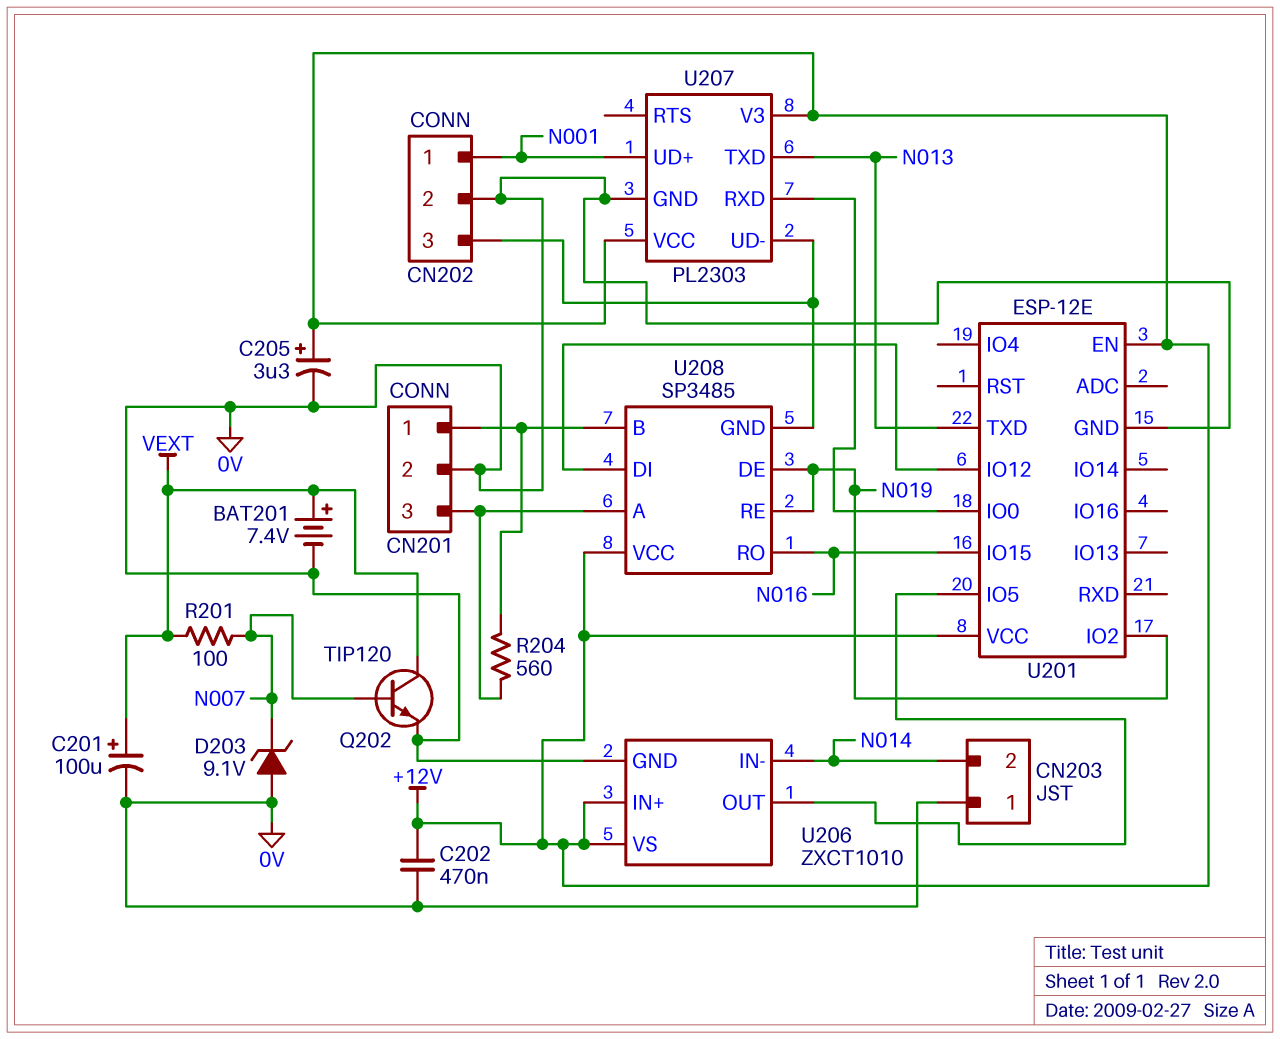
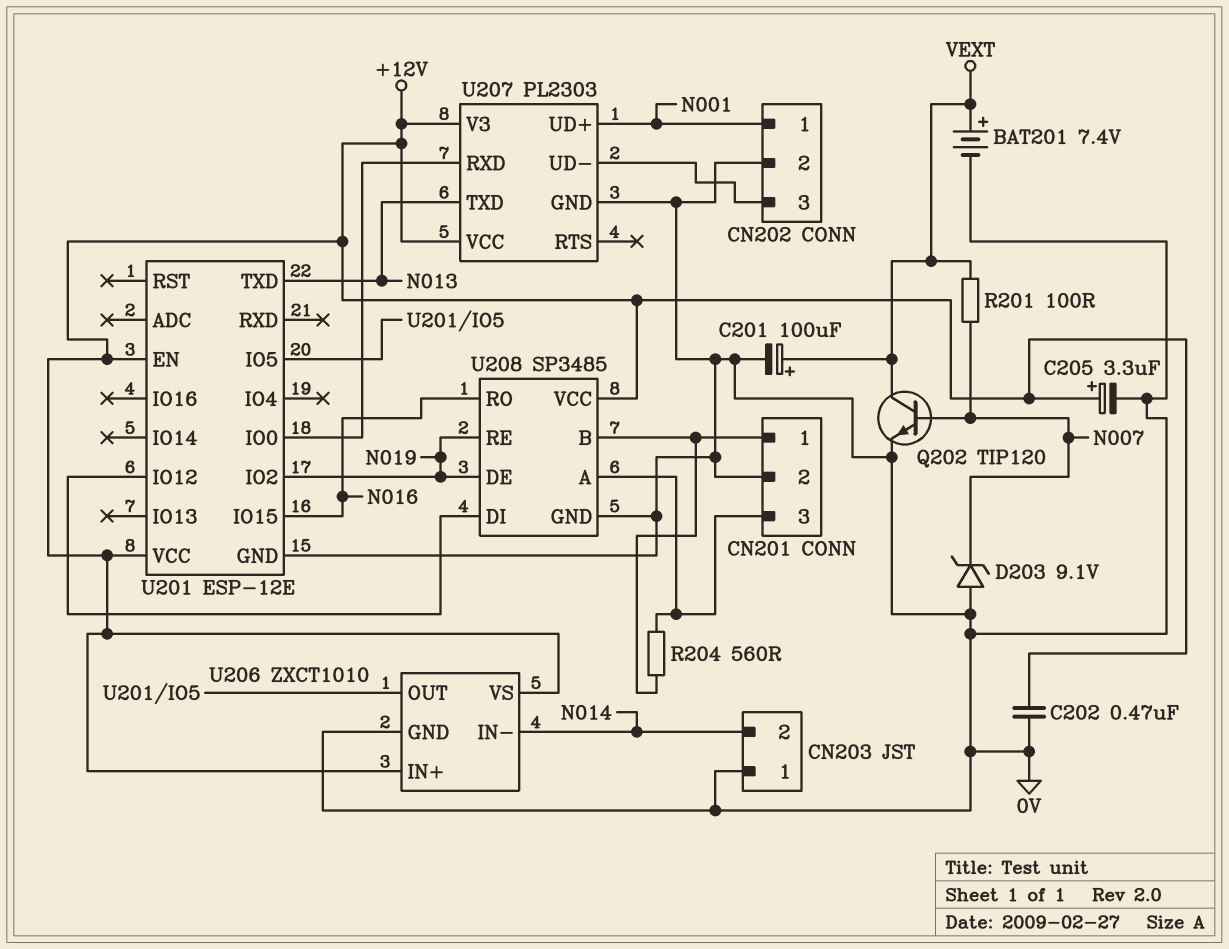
U208 pin GND: CN202/3 -> 0V

